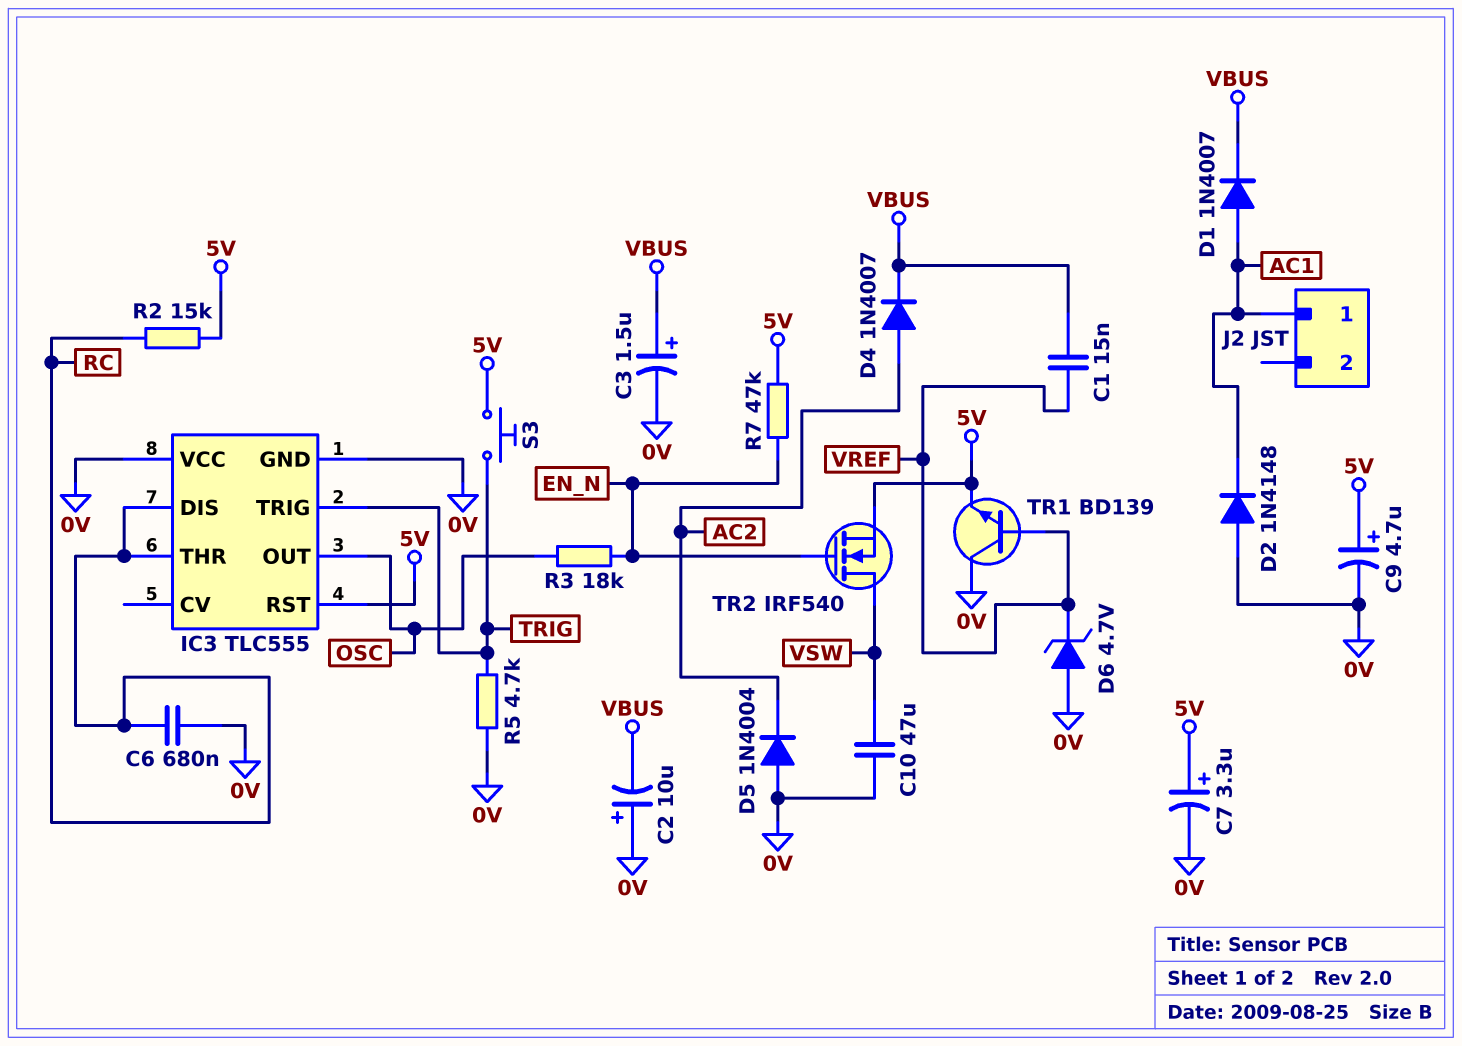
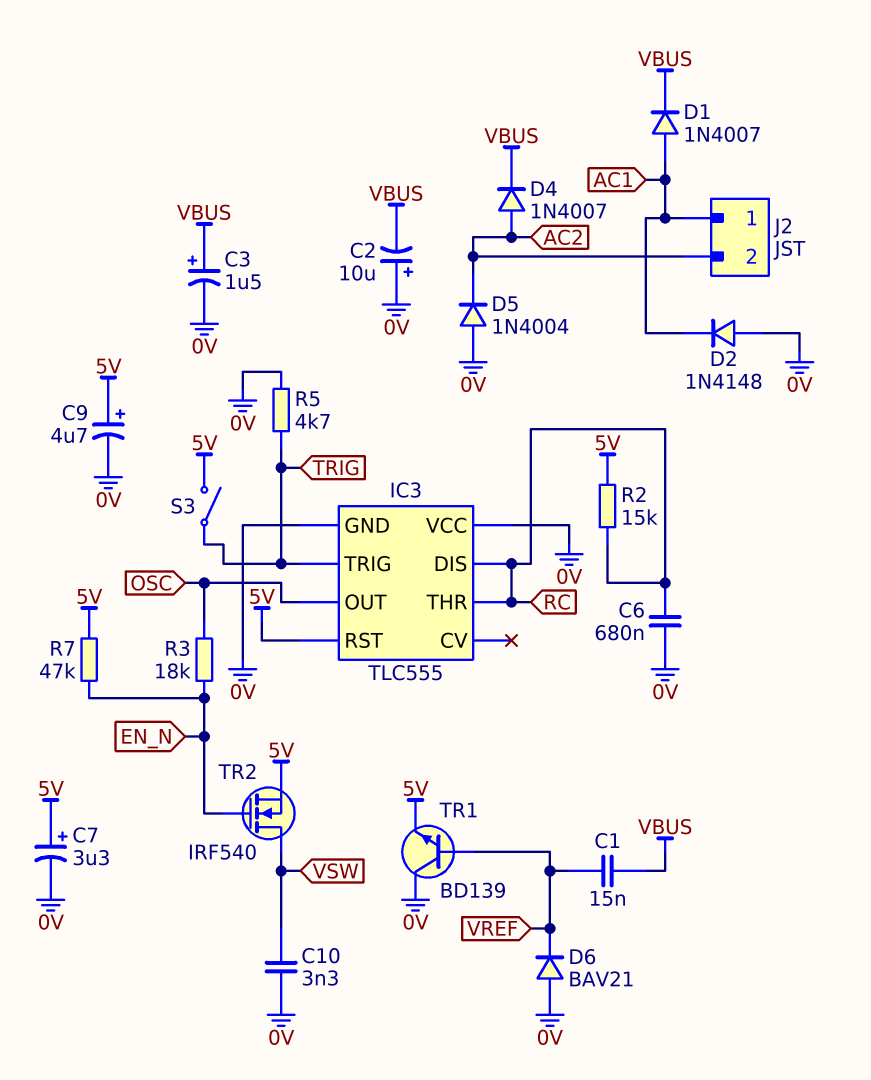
C10: 47uF (0V, VSW) -> 3.3nF (0V, VSW)
D6: zener 4.7V (A 0V, K VREF) -> diode BAV21 (A 0V, K VREF)
J2 pin 2: none -> AC2
S3: button (5V, TRIG) -> switch (5V, TRIG)

